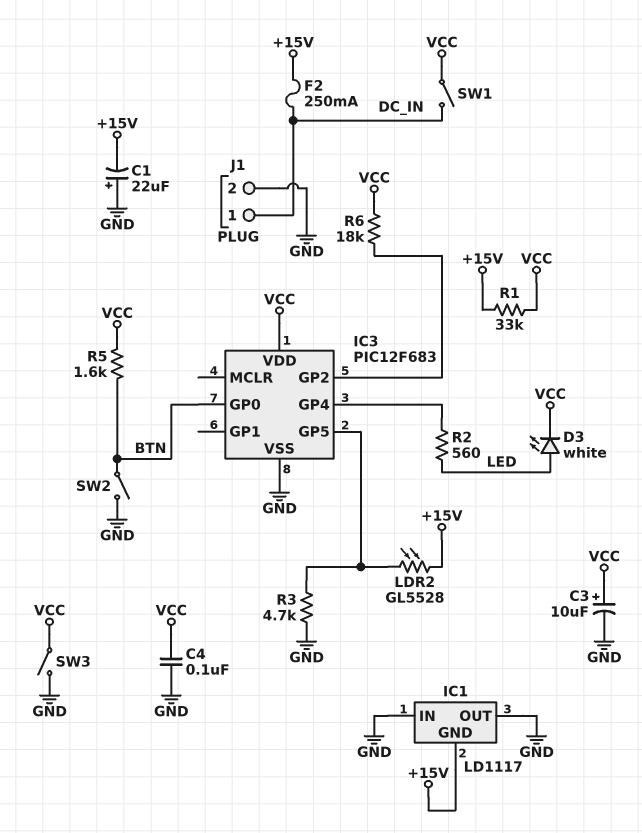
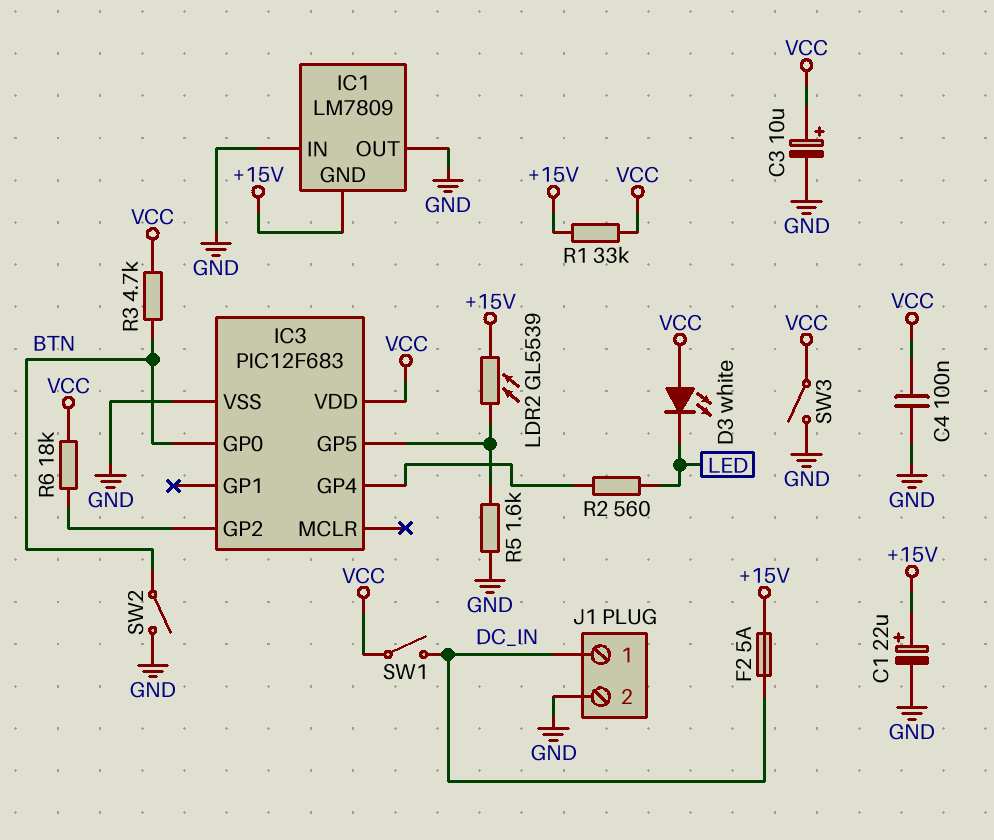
C1: 22uF (plus GND, minus +15V) -> 22uF (plus +15V, minus GND)
D3: LED white (A LED, K VCC) -> LED white (A VCC, K LED)
F2: 250mA (+15V, DC_IN) -> 5A (+15V, DC_IN)
IC1: LD1117 -> LM7809
LDR2: GL5528 (+15V, IC3/GP5) -> GL5539 (+15V, IC3/GP5)
R3: 4.7k (GND, IC3/GP5) -> 4.7k (BTN, VCC)
R5: 1.6k (BTN, VCC) -> 1.6k (GND, IC3/GP5)

